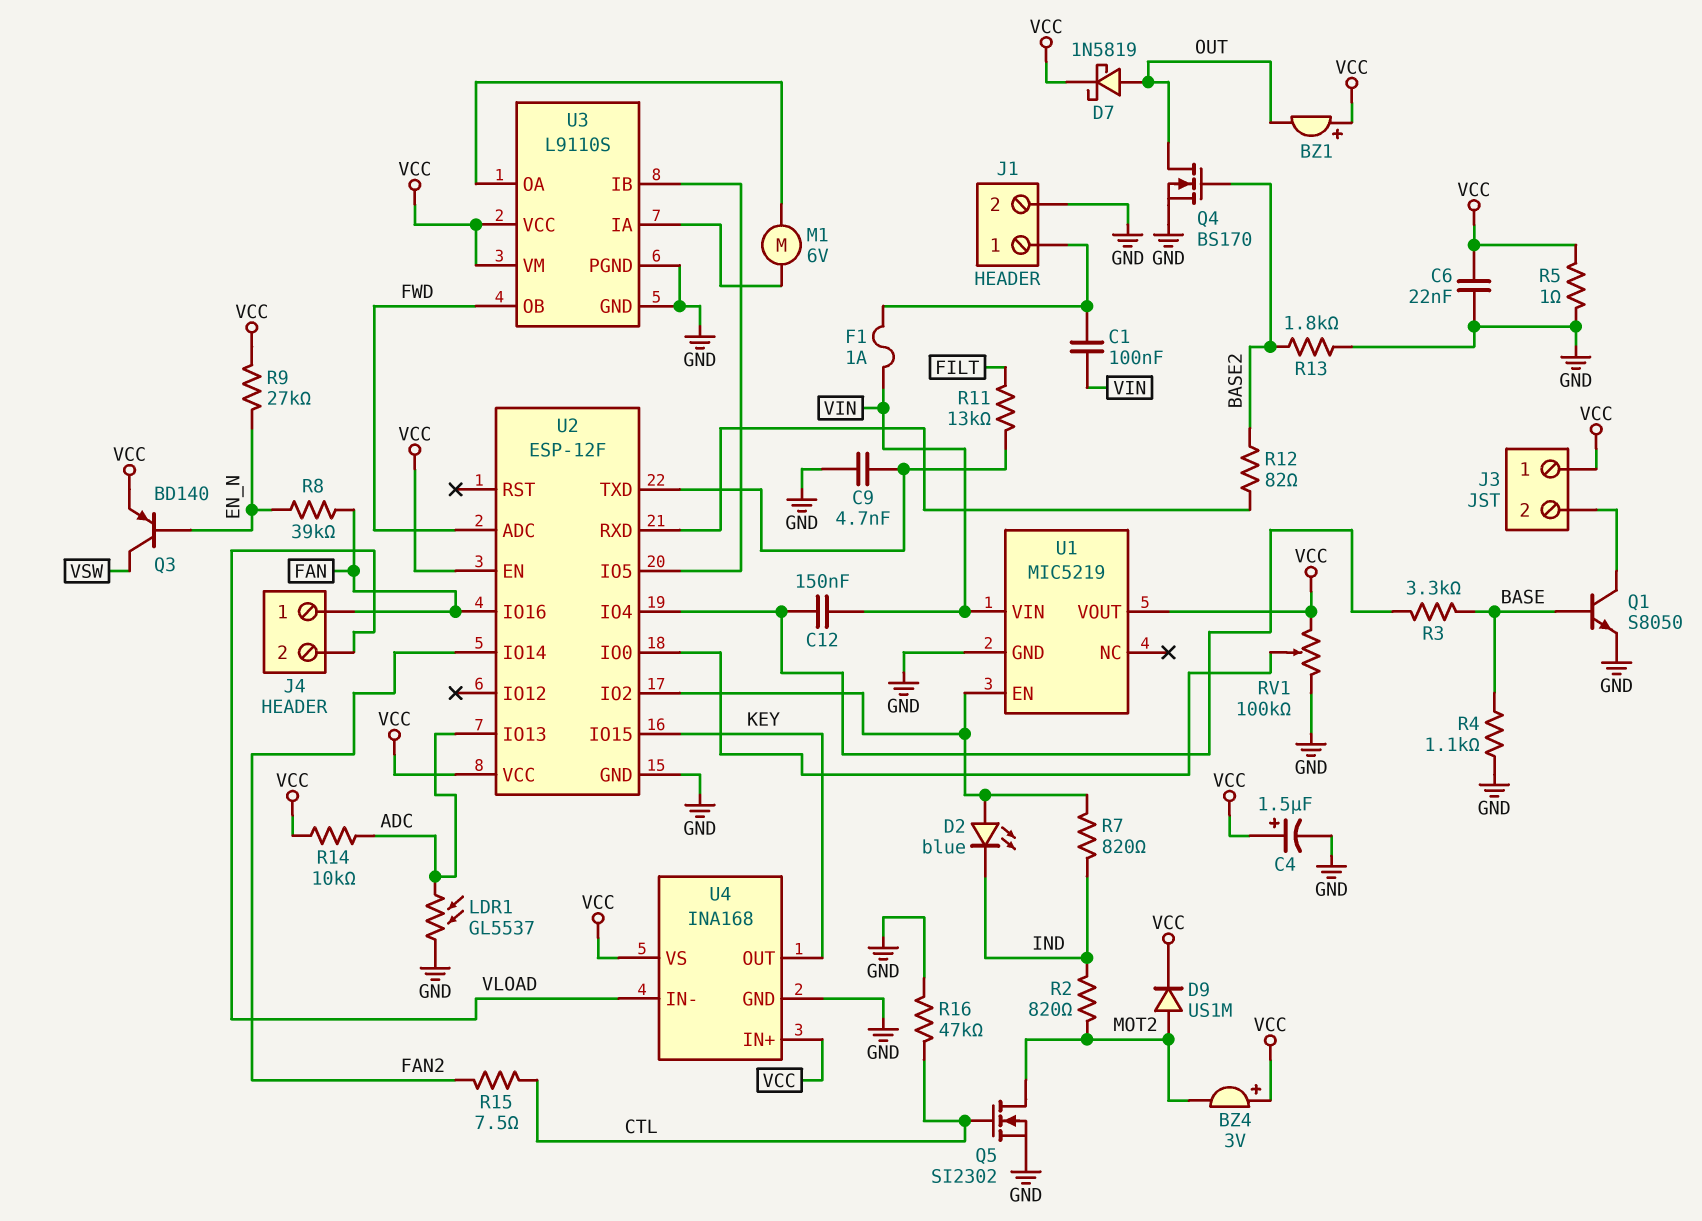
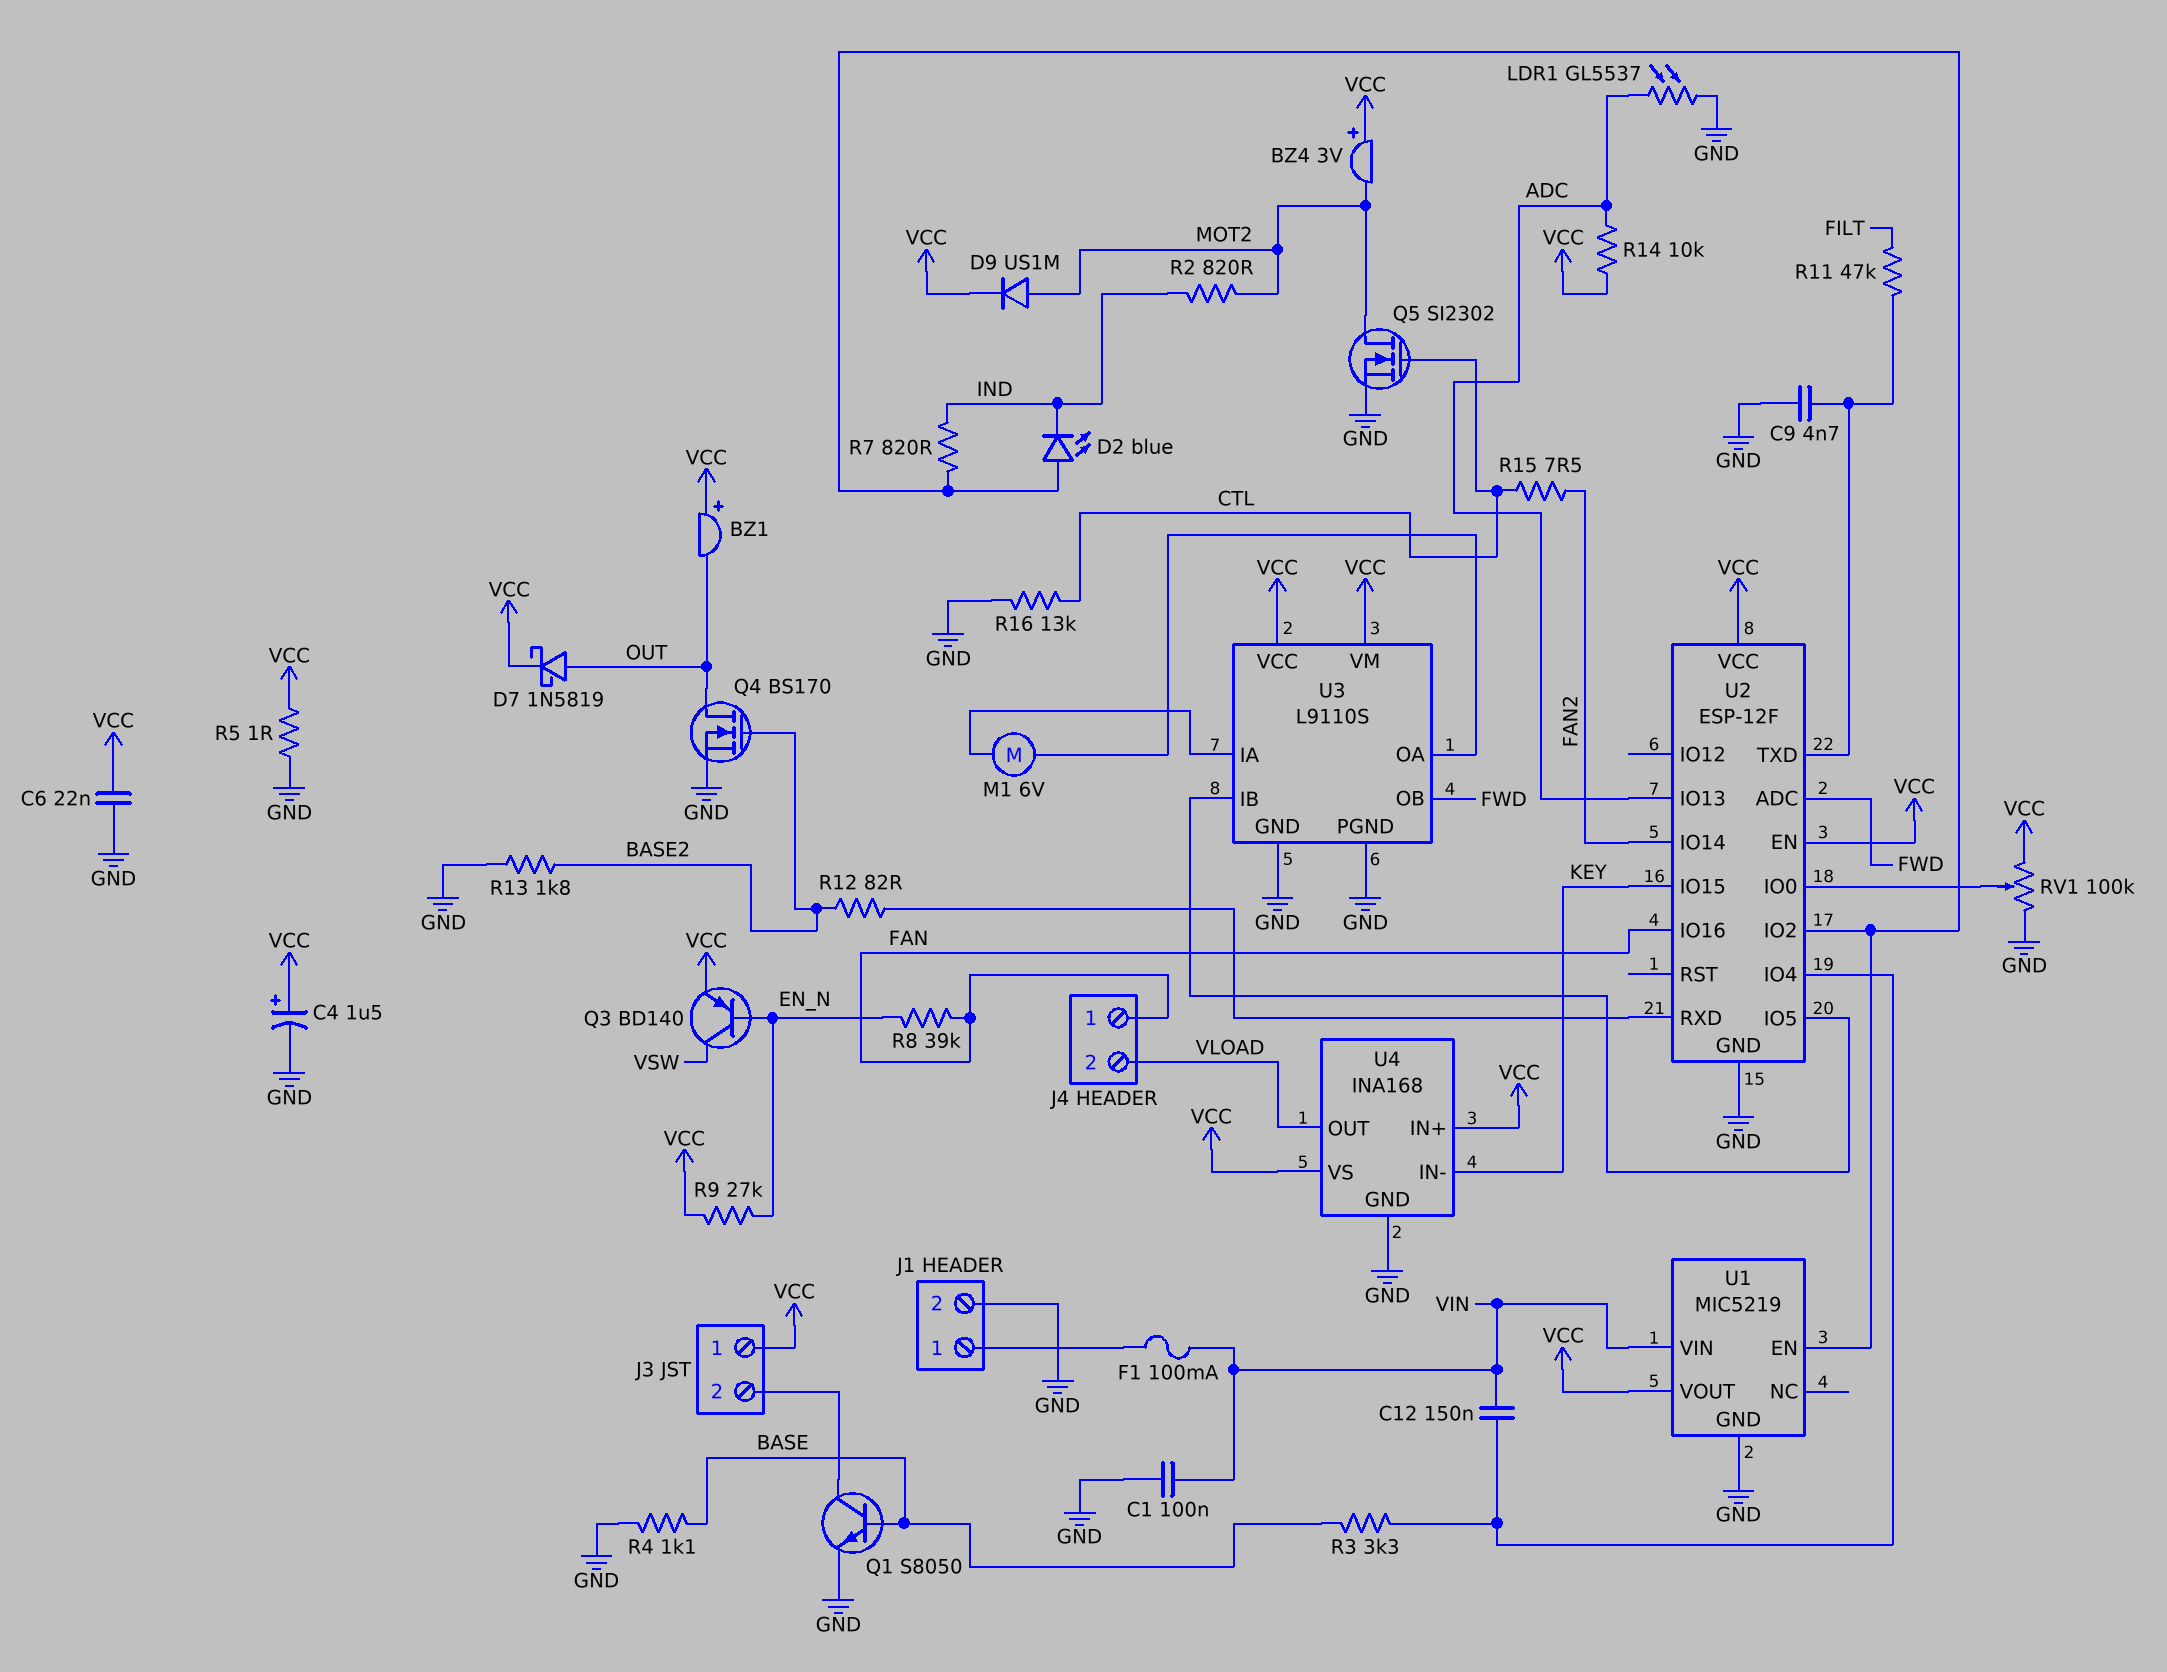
C1: 100nF (J1/1, VIN) -> 100nF (GND, VIN)
F1: 1A (J1/1, VIN) -> 100mA (J1/1, VIN)
R11: 13k (FILT, U2/TXD) -> 47k (FILT, U2/TXD)
R16: 47k (CTL, GND) -> 13k (CTL, GND)
U4 pin IN-: VLOAD -> KEY
U4 pin OUT: KEY -> VLOAD

